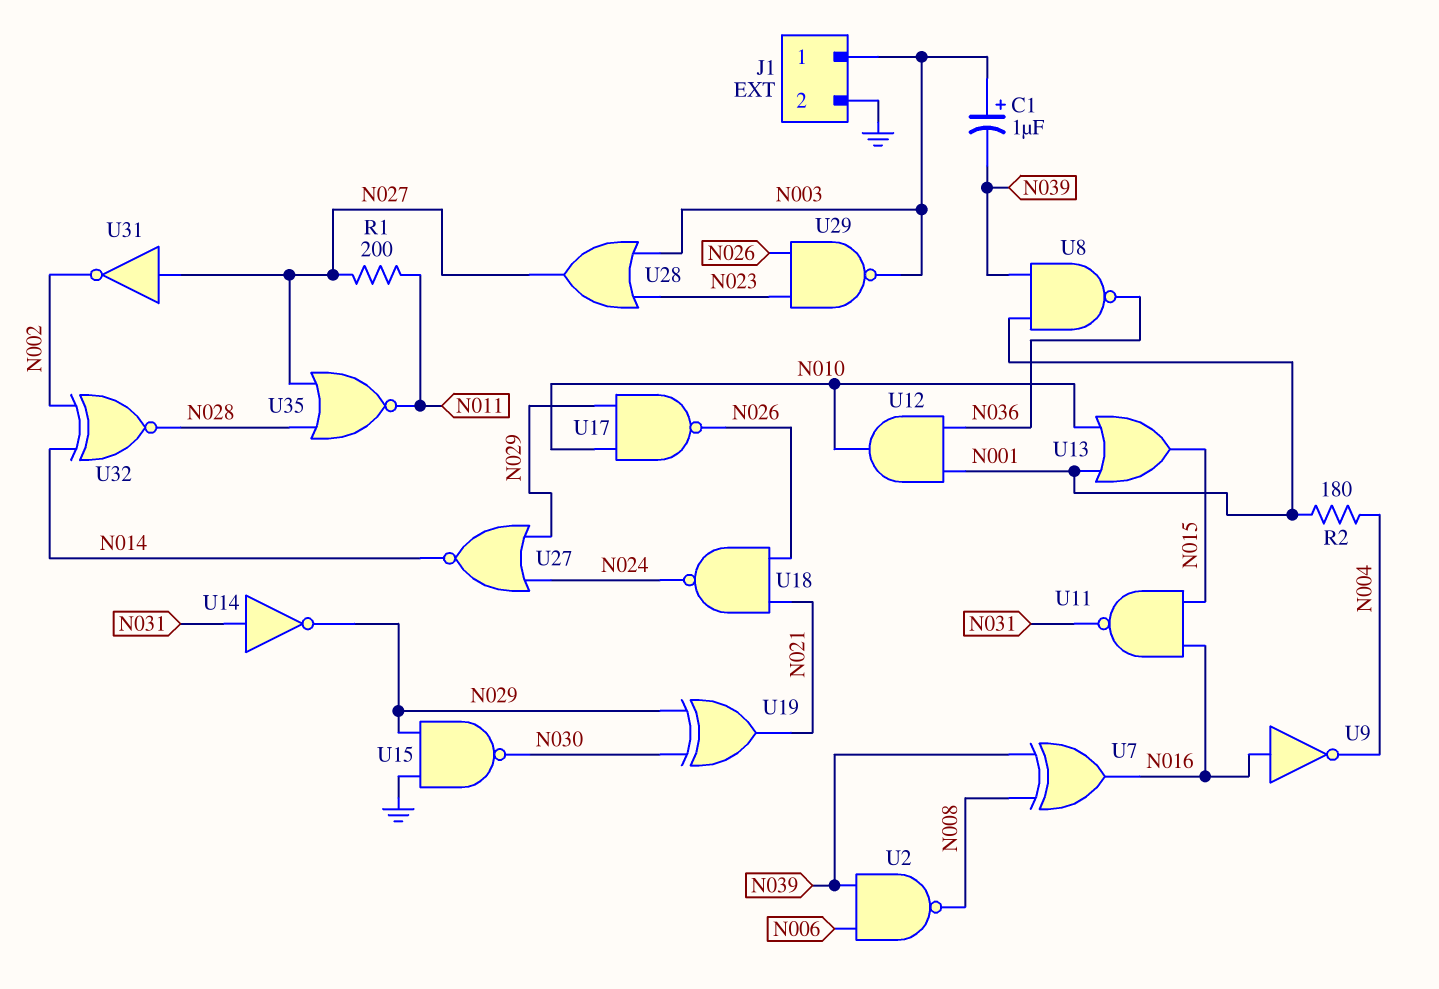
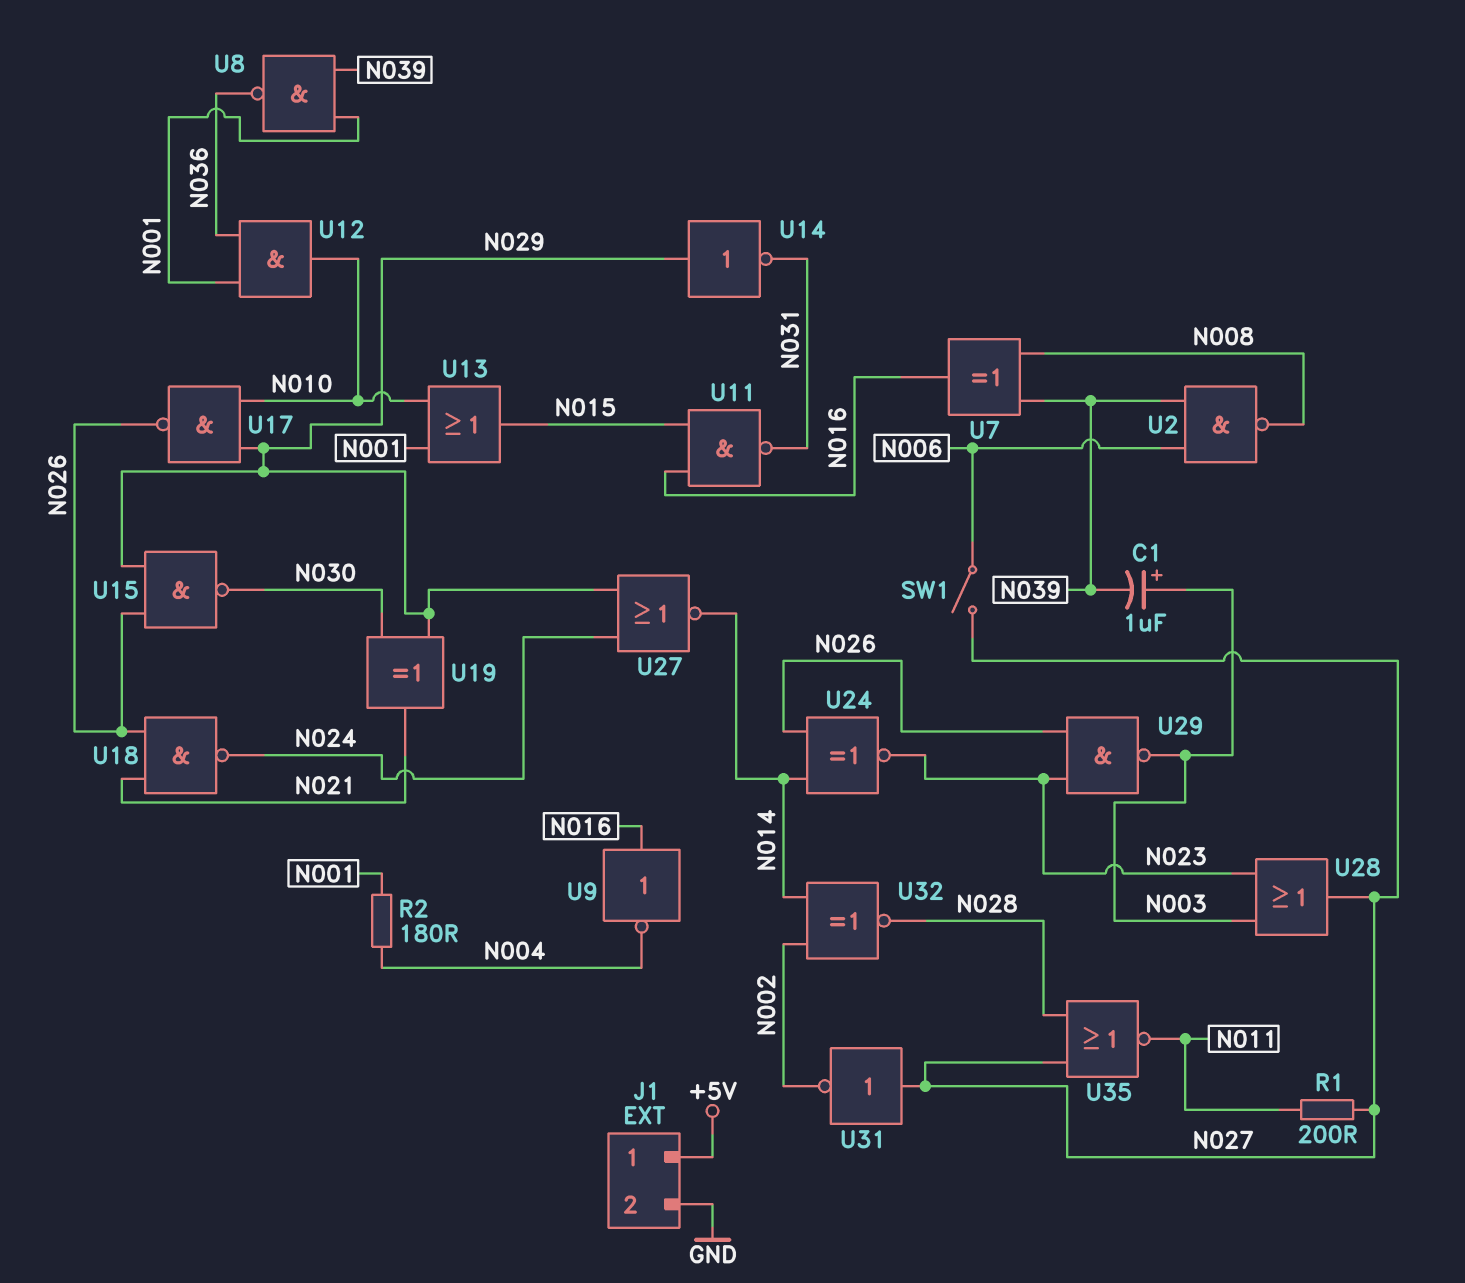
J1 pin 1: N003 -> +5V
SW1: none -> switch (N006, N027)
U14: NOT (in N031, out N029) -> NOT (in N029, out N031)
U15: NAND (in GND, in N029, out N030) -> NAND (in N026, in N029, out N030)
U24: none -> XNOR (in N014, in N026, out N023)

